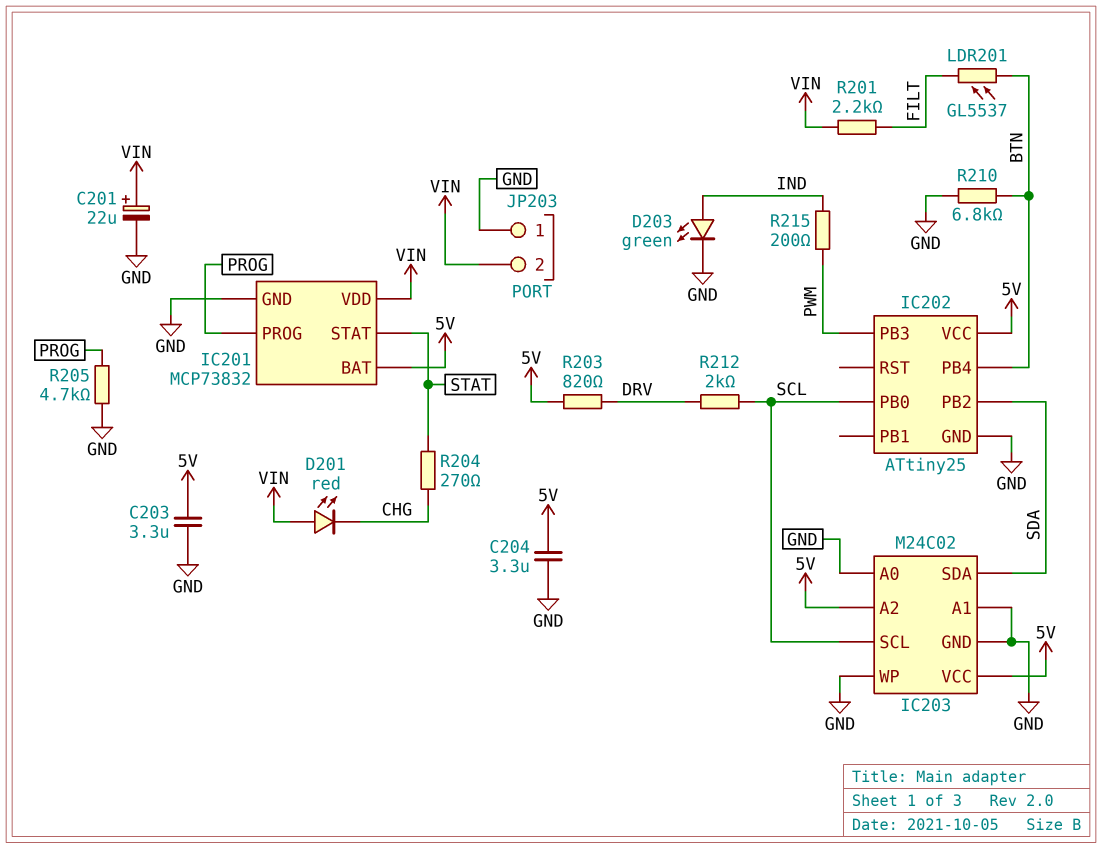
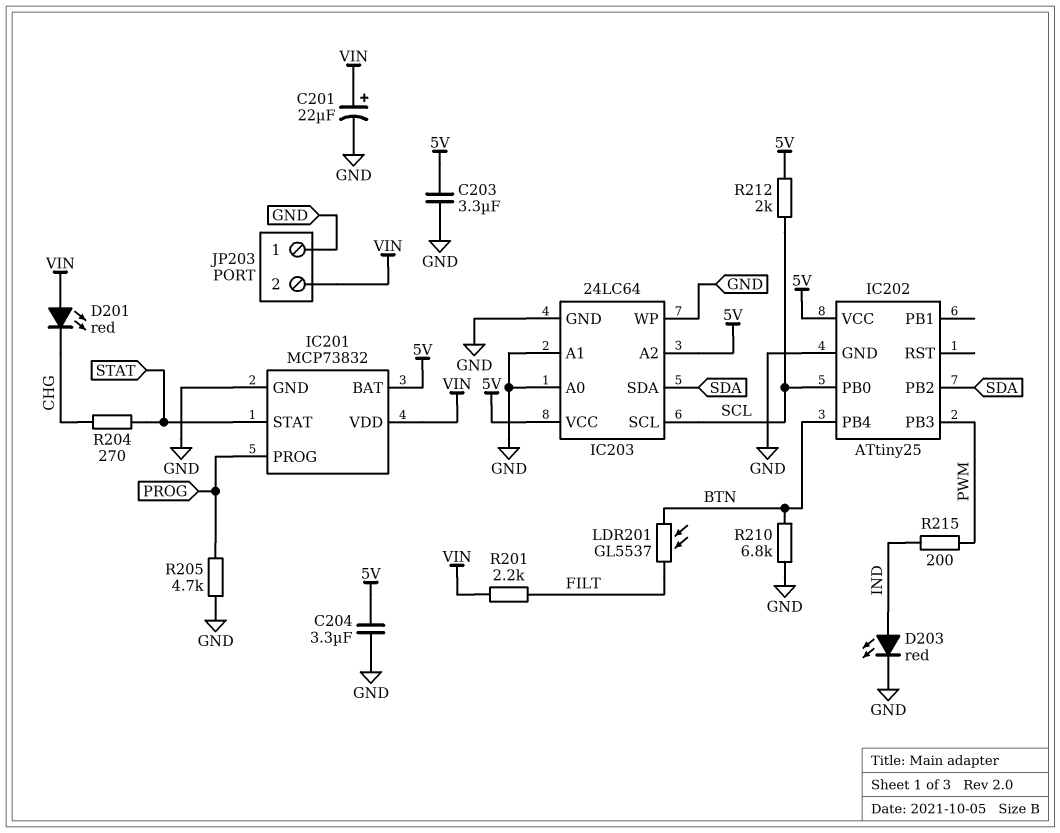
D203: LED green (A IND, K GND) -> LED red (A IND, K GND)
IC203: M24C02 -> 24LC64
R203: 820 (5V, DRV) -> none
R212: 2k (DRV, SCL) -> 2k (5V, SCL)

